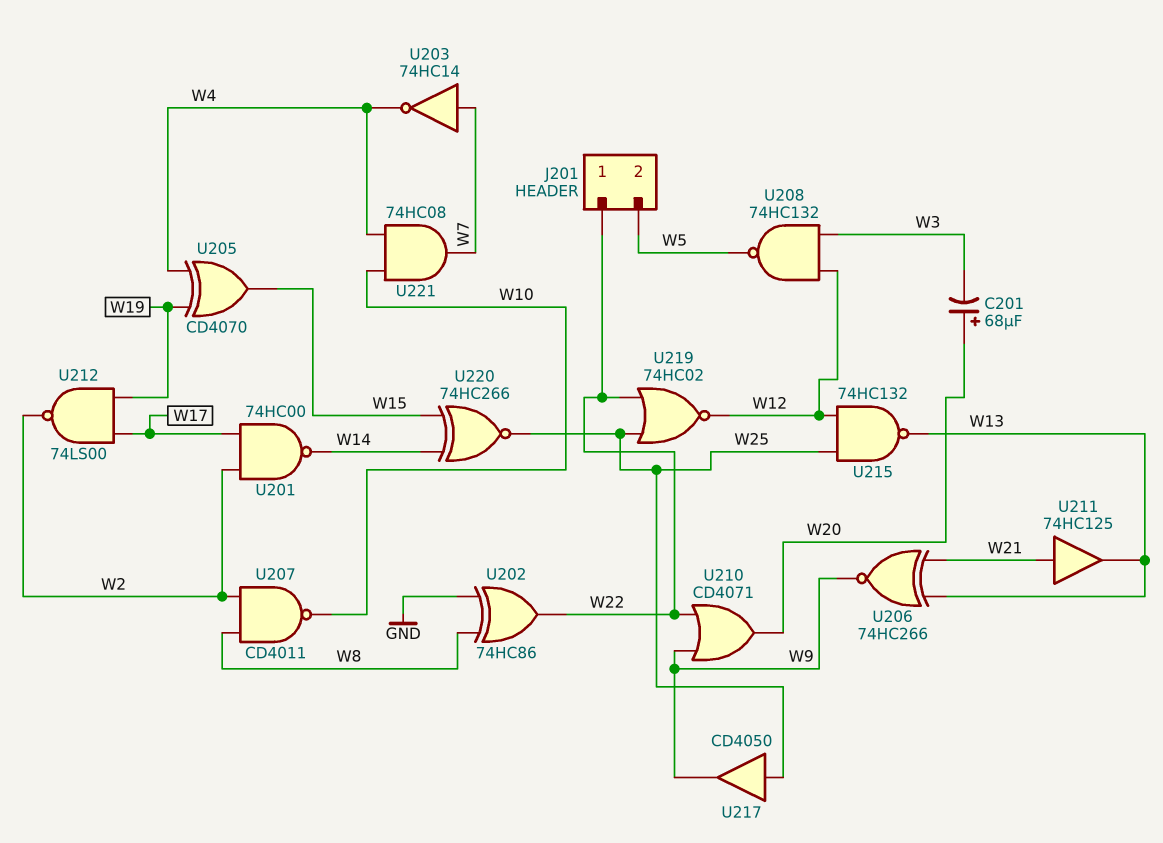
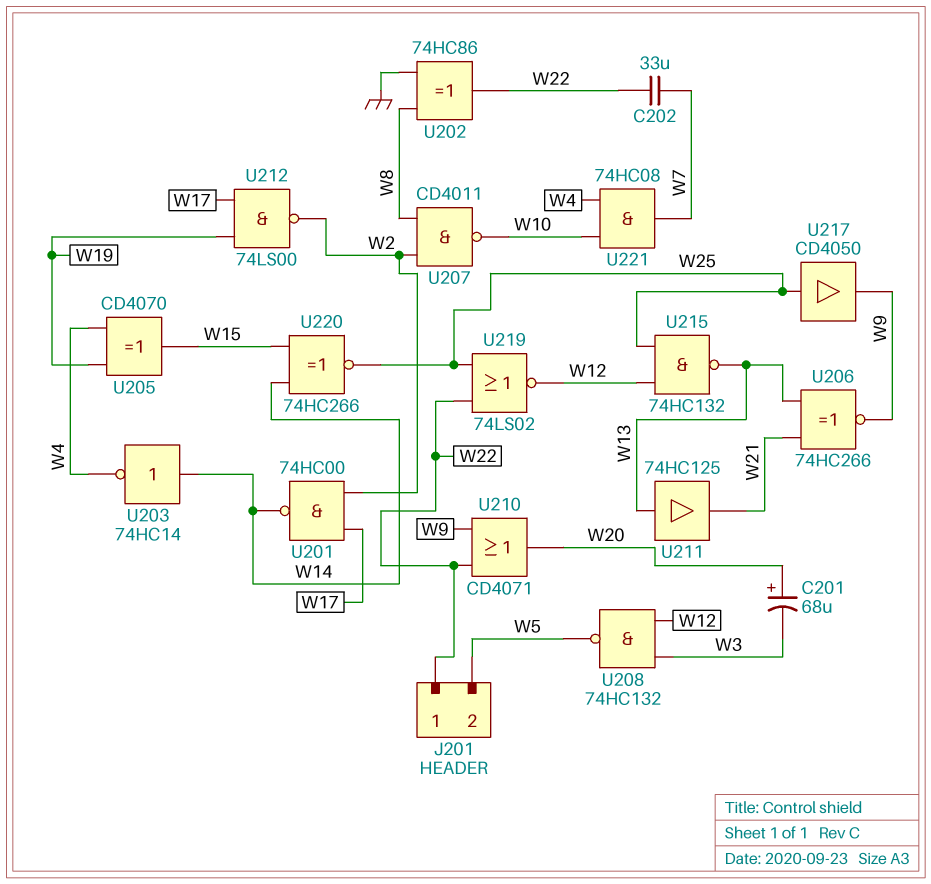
C202: none -> 33uF (W7, W22)
U203: NOT 74HC14 (in W7, out W4) -> NOT 74HC14 (in W14, out W4)
U211: buffer 74HC125 (in W21, out W13) -> buffer 74HC125 (in W13, out W21)
U219: NOR 74HC02 (in W22, in W25, out W12) -> NOR 74LS02 (in W22, in W25, out W12)

